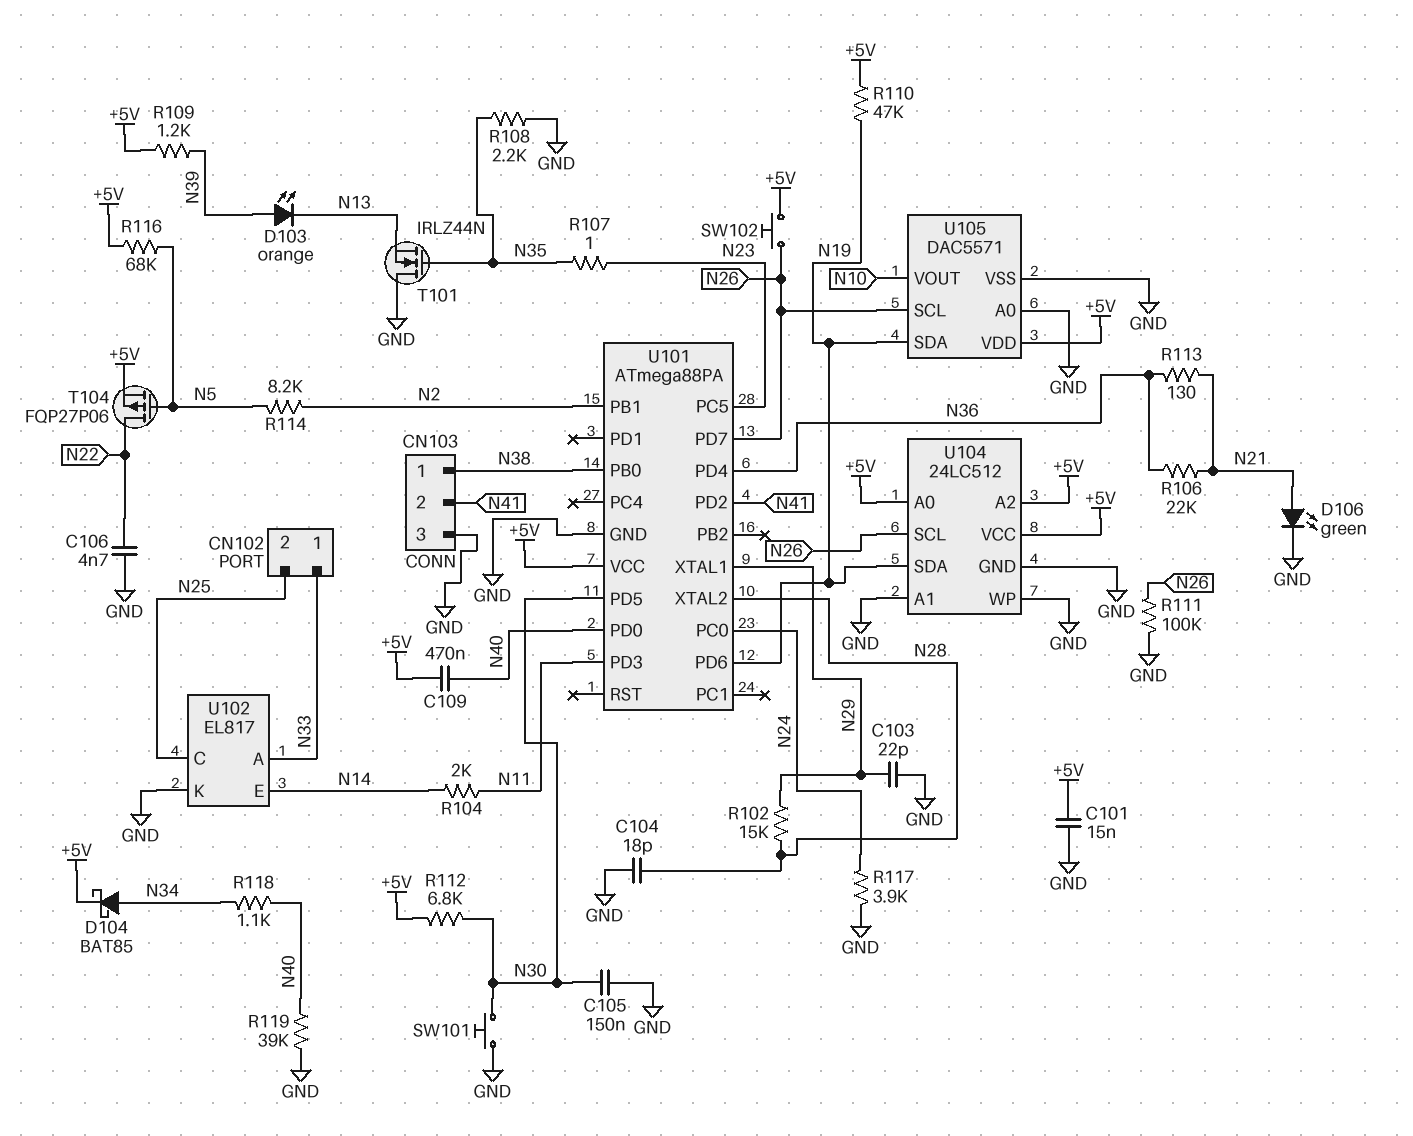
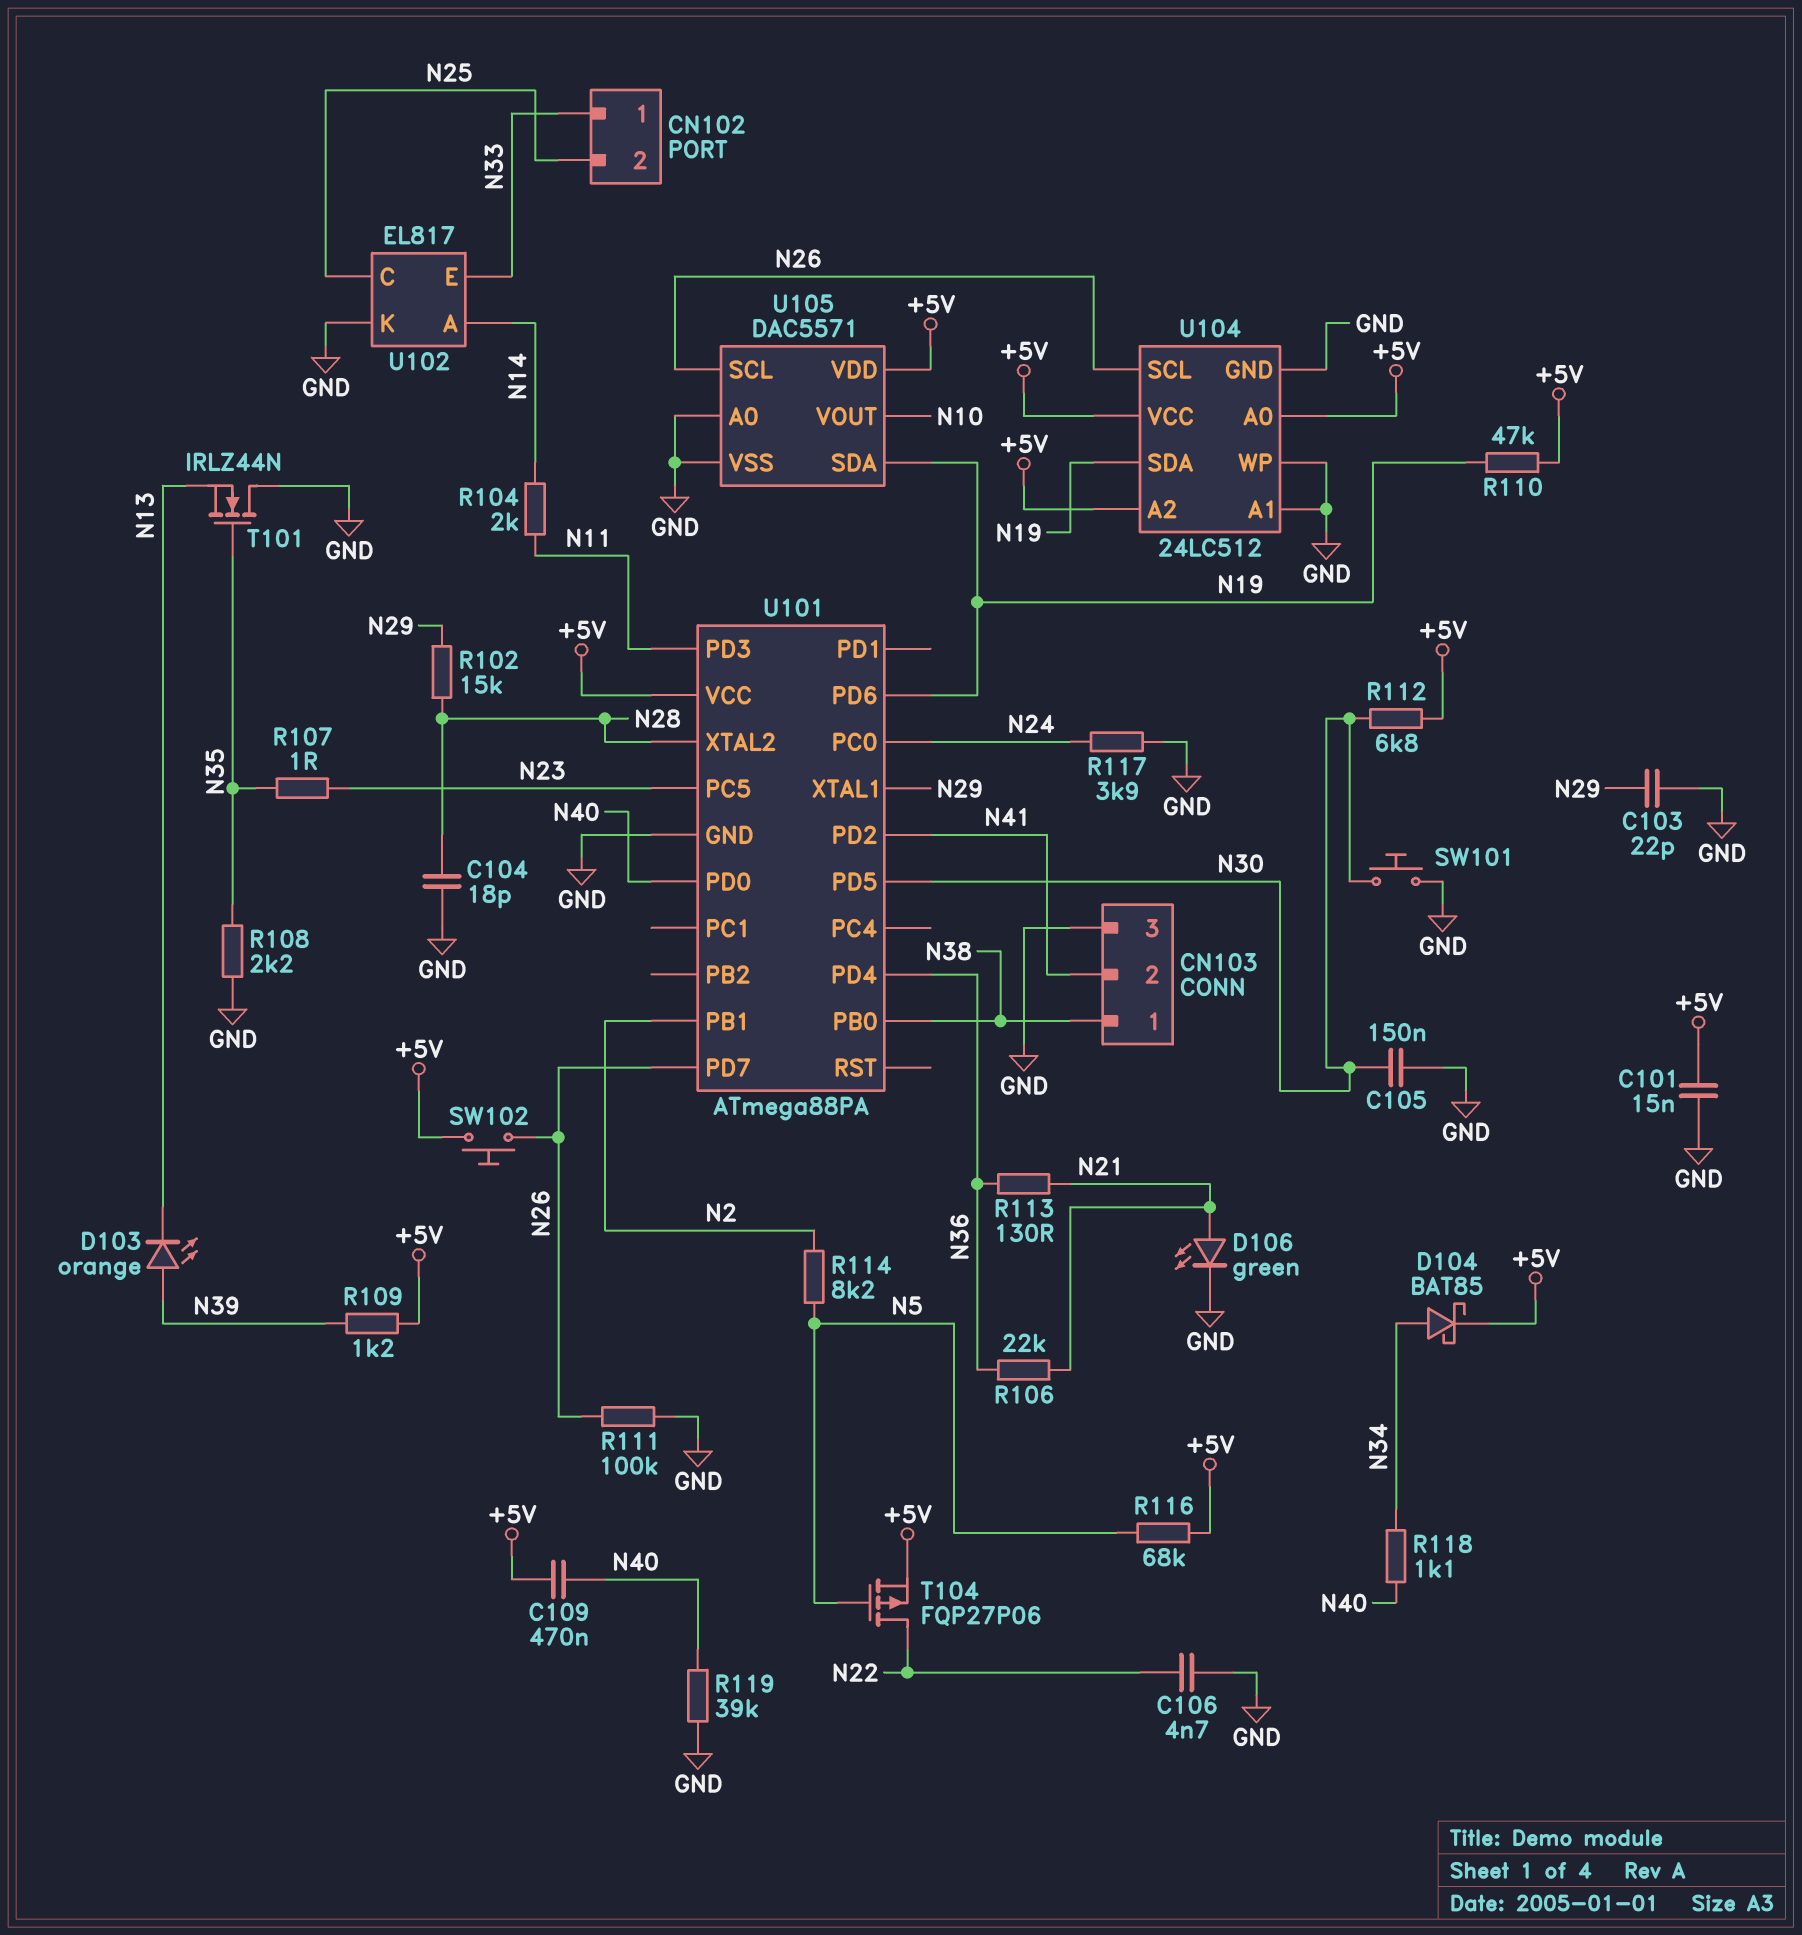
U102 pin A: N33 -> N14
U102 pin E: N14 -> N33

